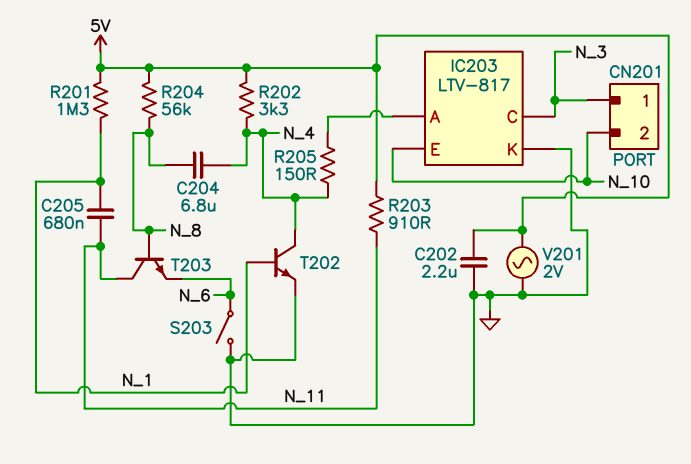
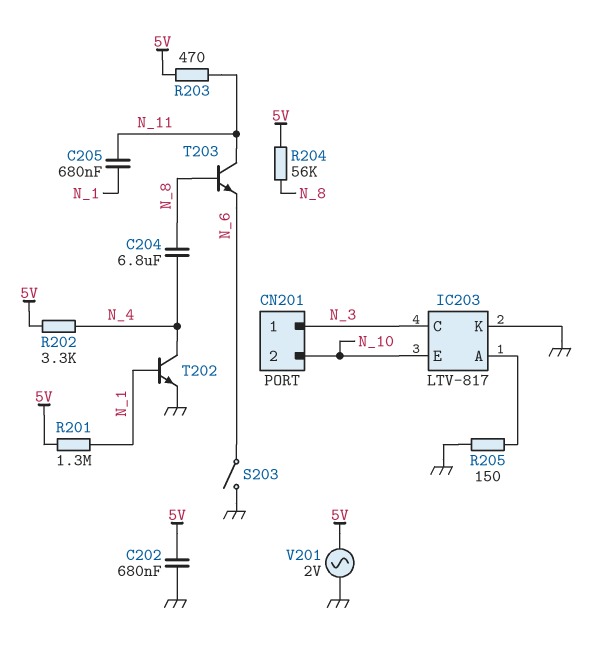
C202: 2.2uF (5V, GND) -> 680nF (5V, GND)
R203: 910 (5V, N_11) -> 470 (5V, N_11)
R205: 150 (IC203/A, N_4) -> 150 (GND, IC203/A)

